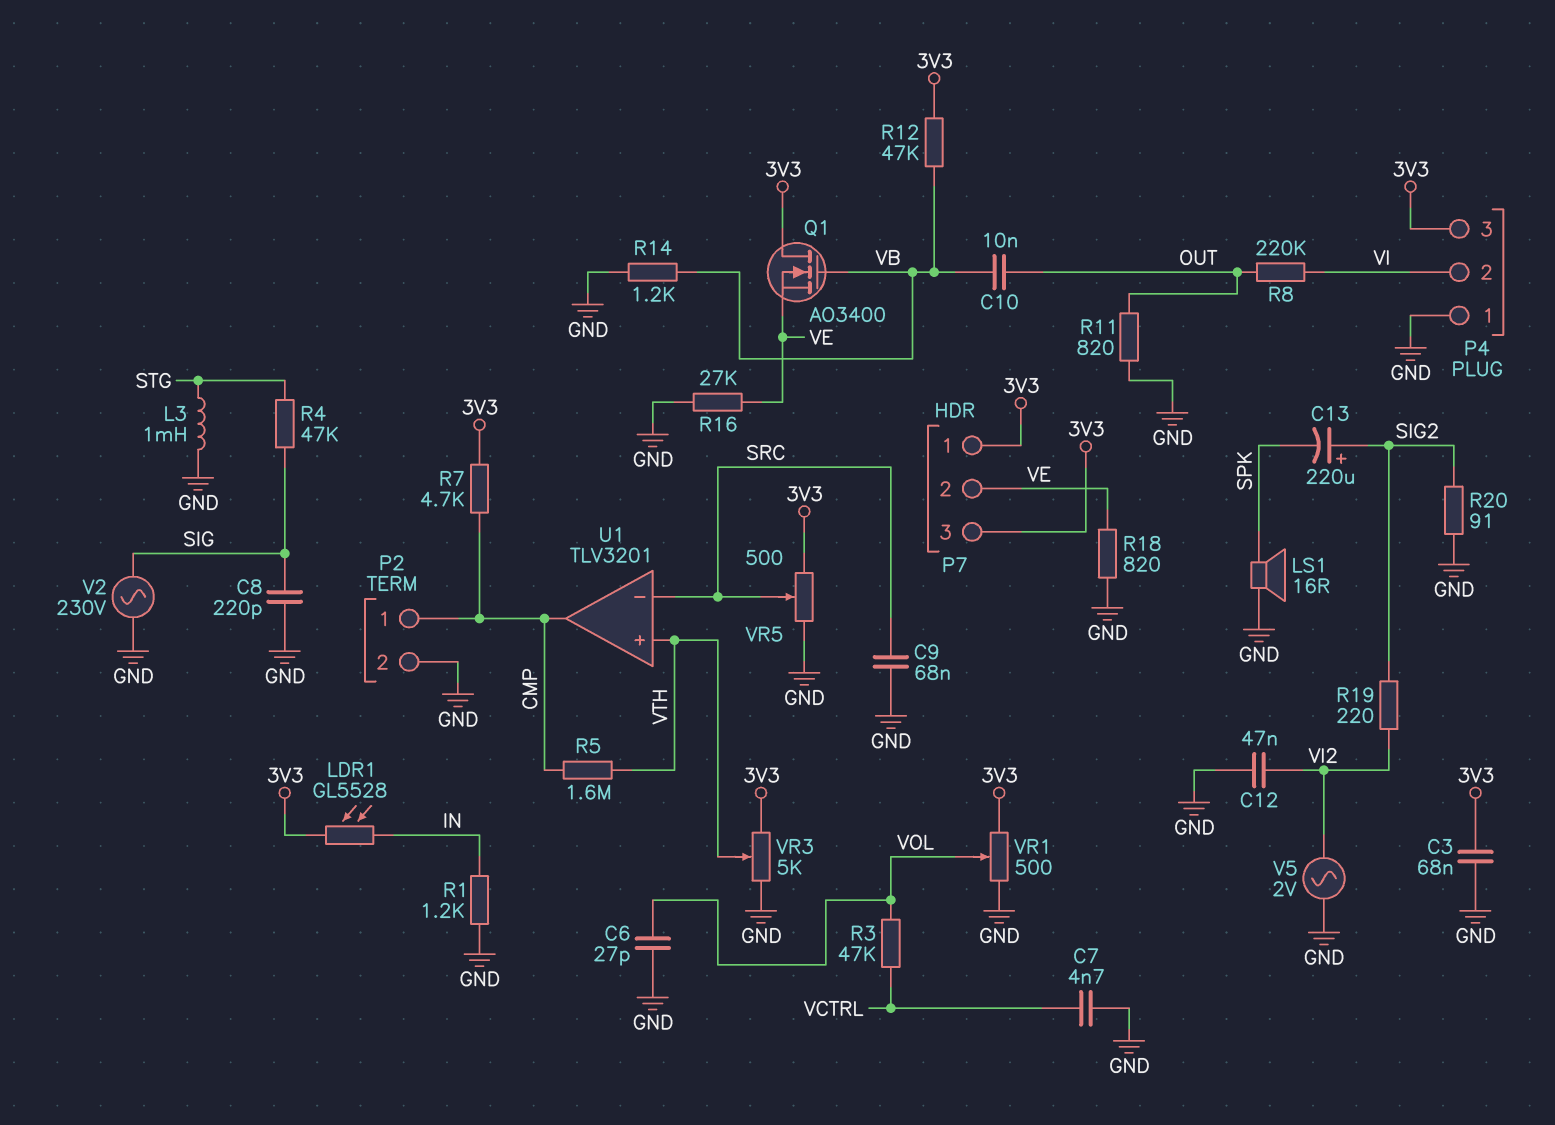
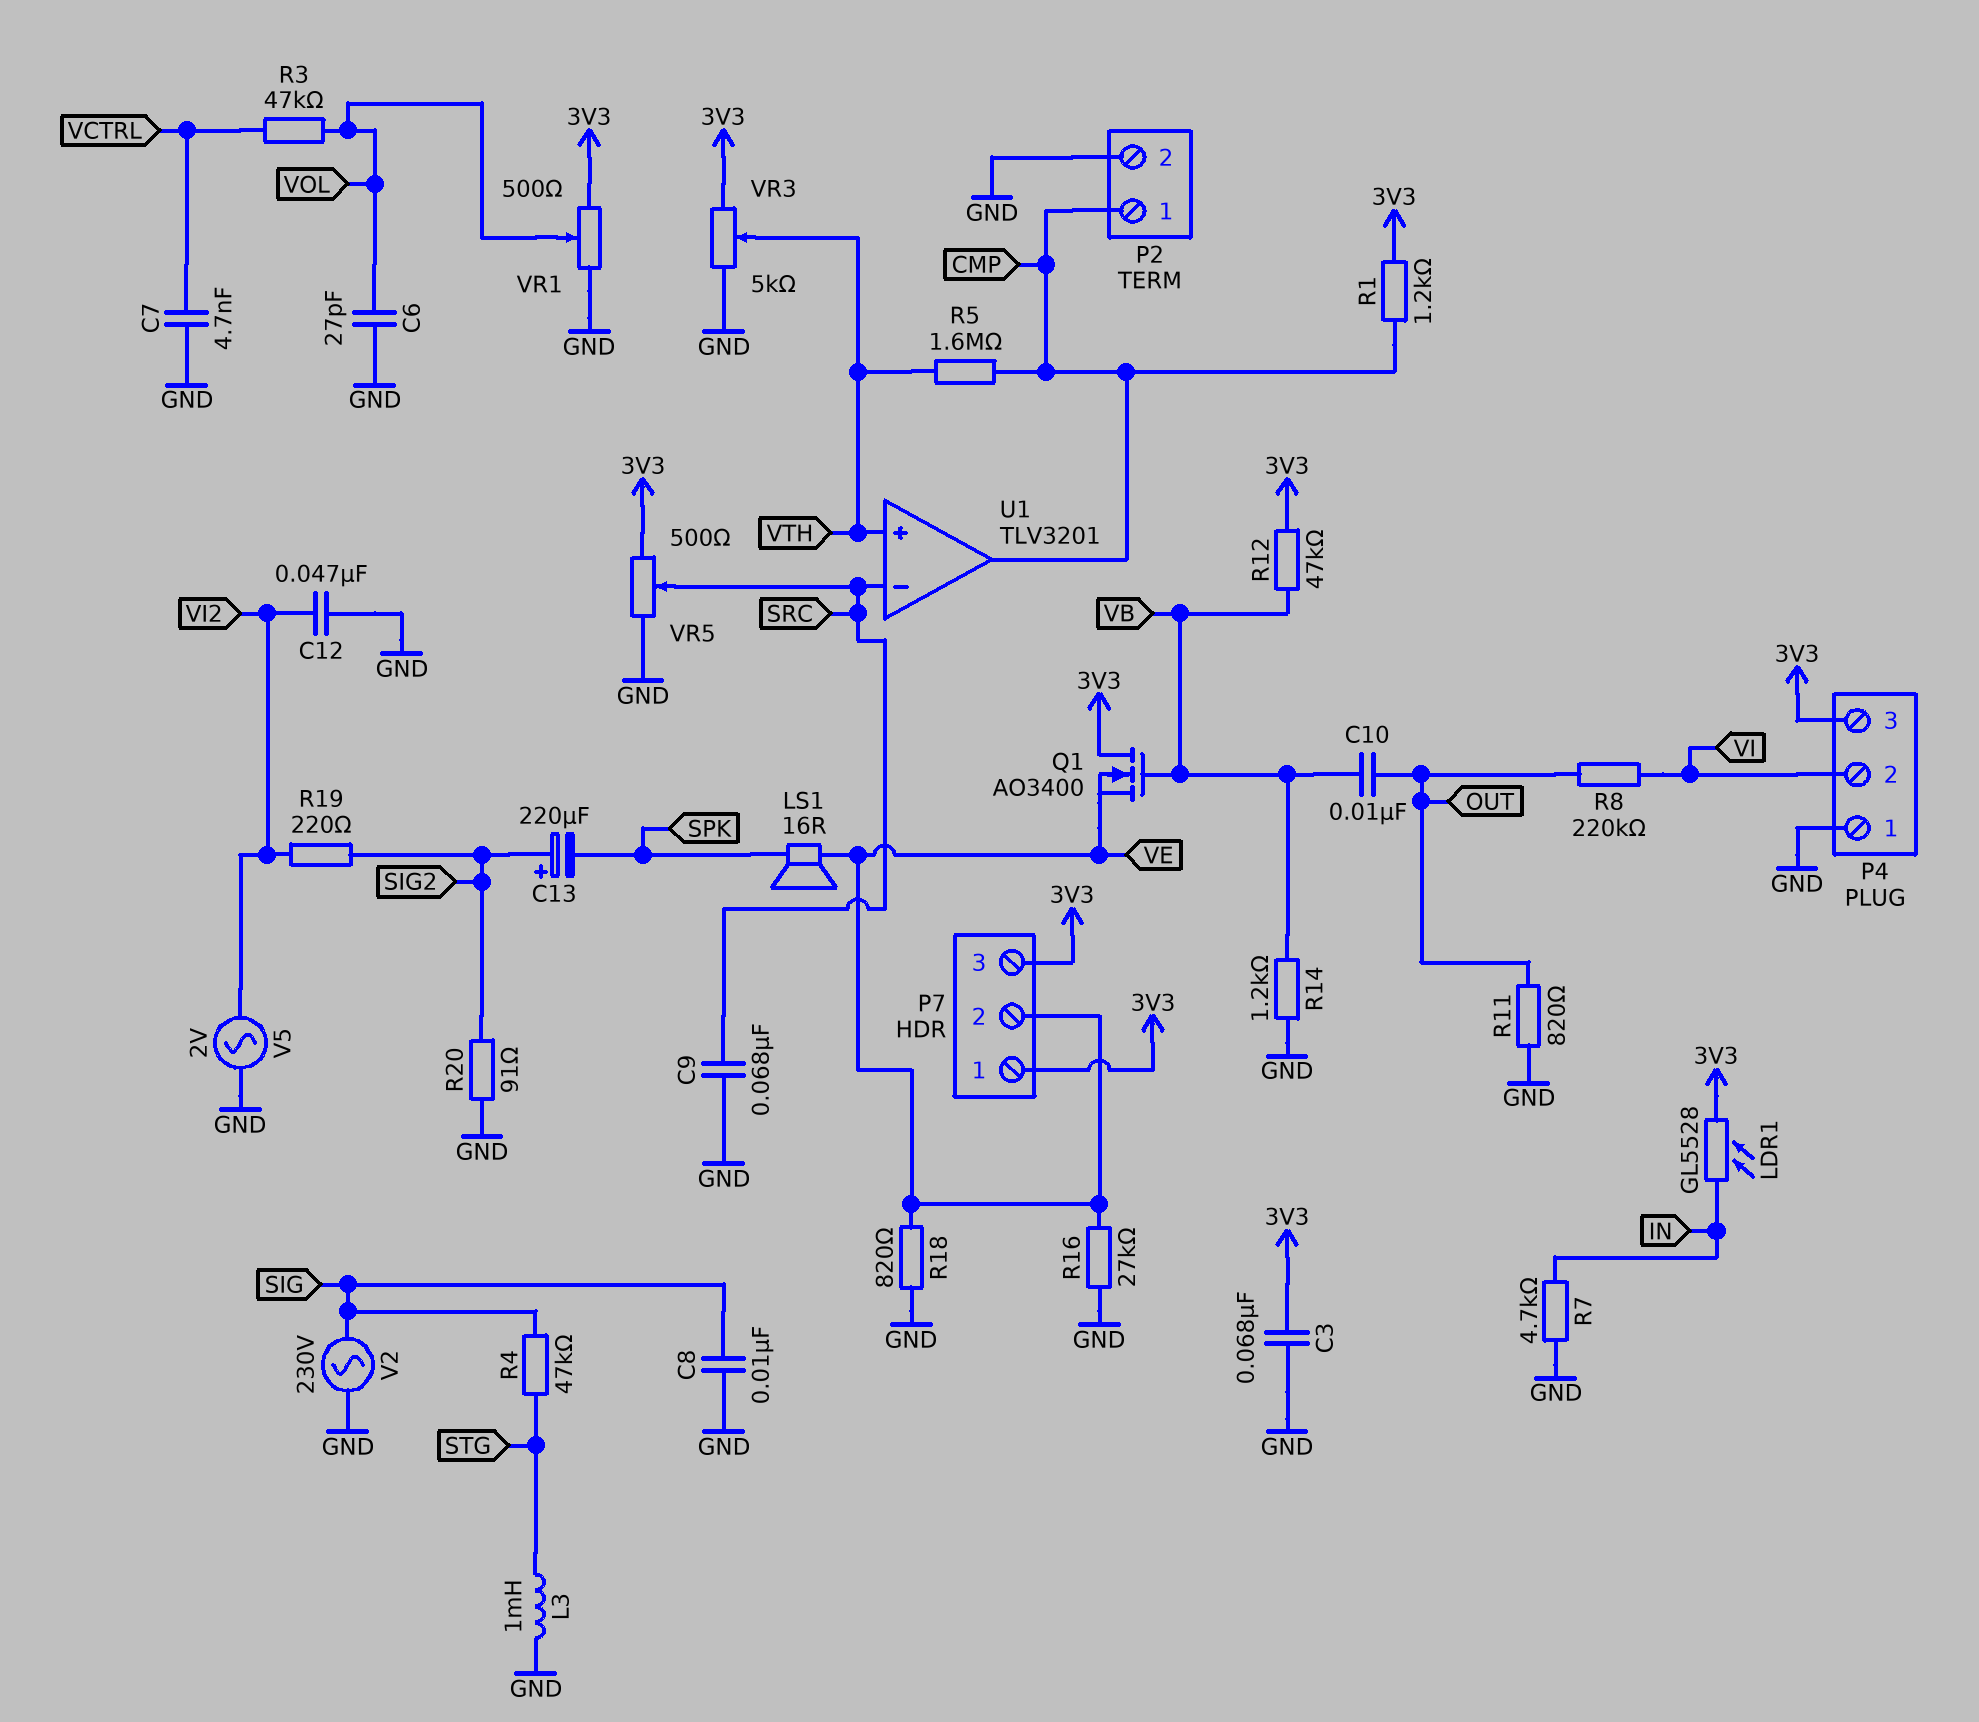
C8: 220pF (GND, SIG) -> 10nF (GND, SIG)
LS1: speaker 16R (GND, SPK) -> speaker 16R (SPK, VE)
R1: 1.2k (GND, IN) -> 1.2k (3V3, CMP)
R7: 4.7k (3V3, CMP) -> 4.7k (GND, IN)

